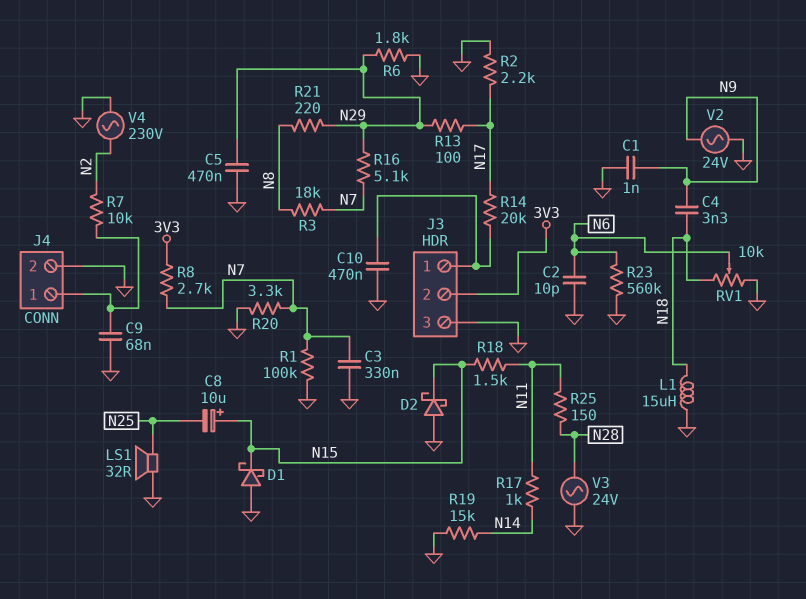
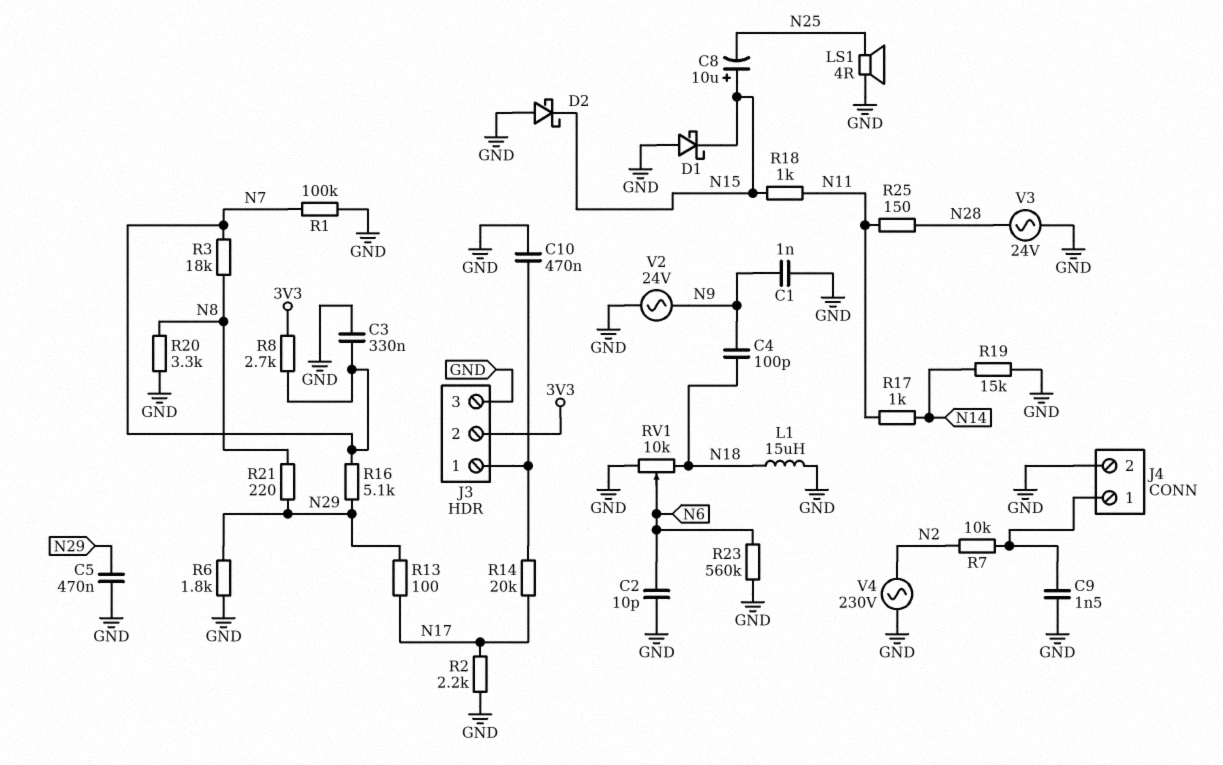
C4: 3.3nF (N9, N18) -> 100pF (N9, N18)
C9: 68nF (GND, J4/1) -> 1.5nF (GND, J4/1)
LS1: speaker 32R (GND, N25) -> speaker 4R (GND, N25)
R18: 1.5k (N11, N15) -> 1k (N11, N15)
R20: 3.3k (GND, N7) -> 3.3k (GND, N8)

